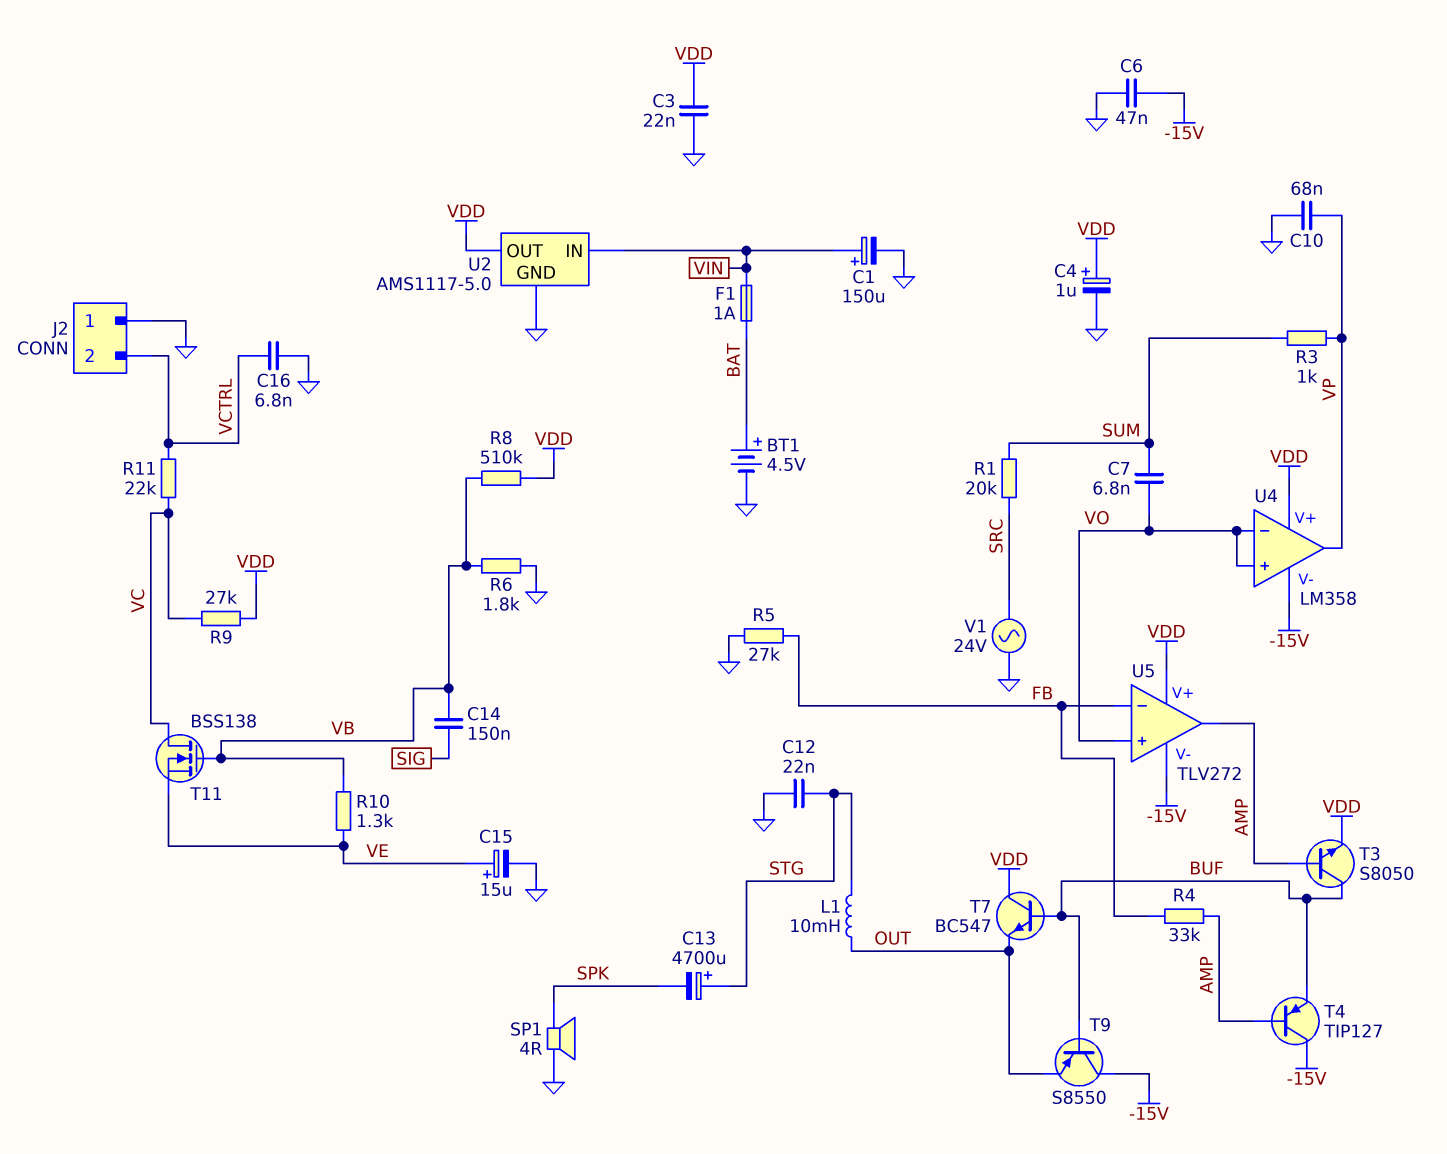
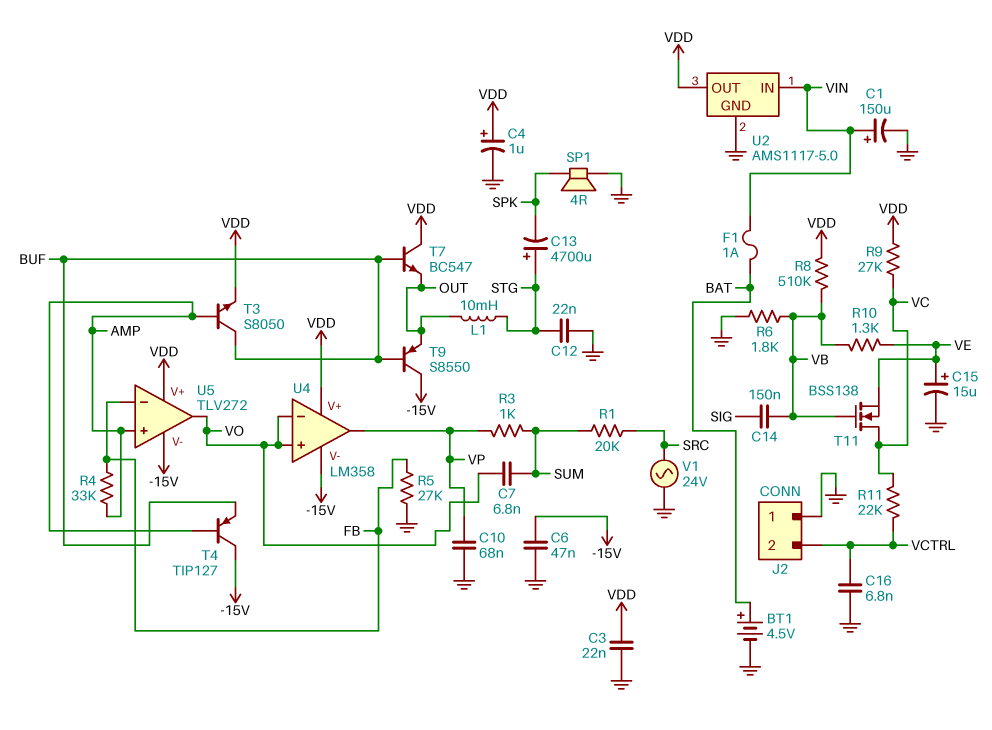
U5 pin in+: VO -> AMP
U5 pin out: AMP -> VO

